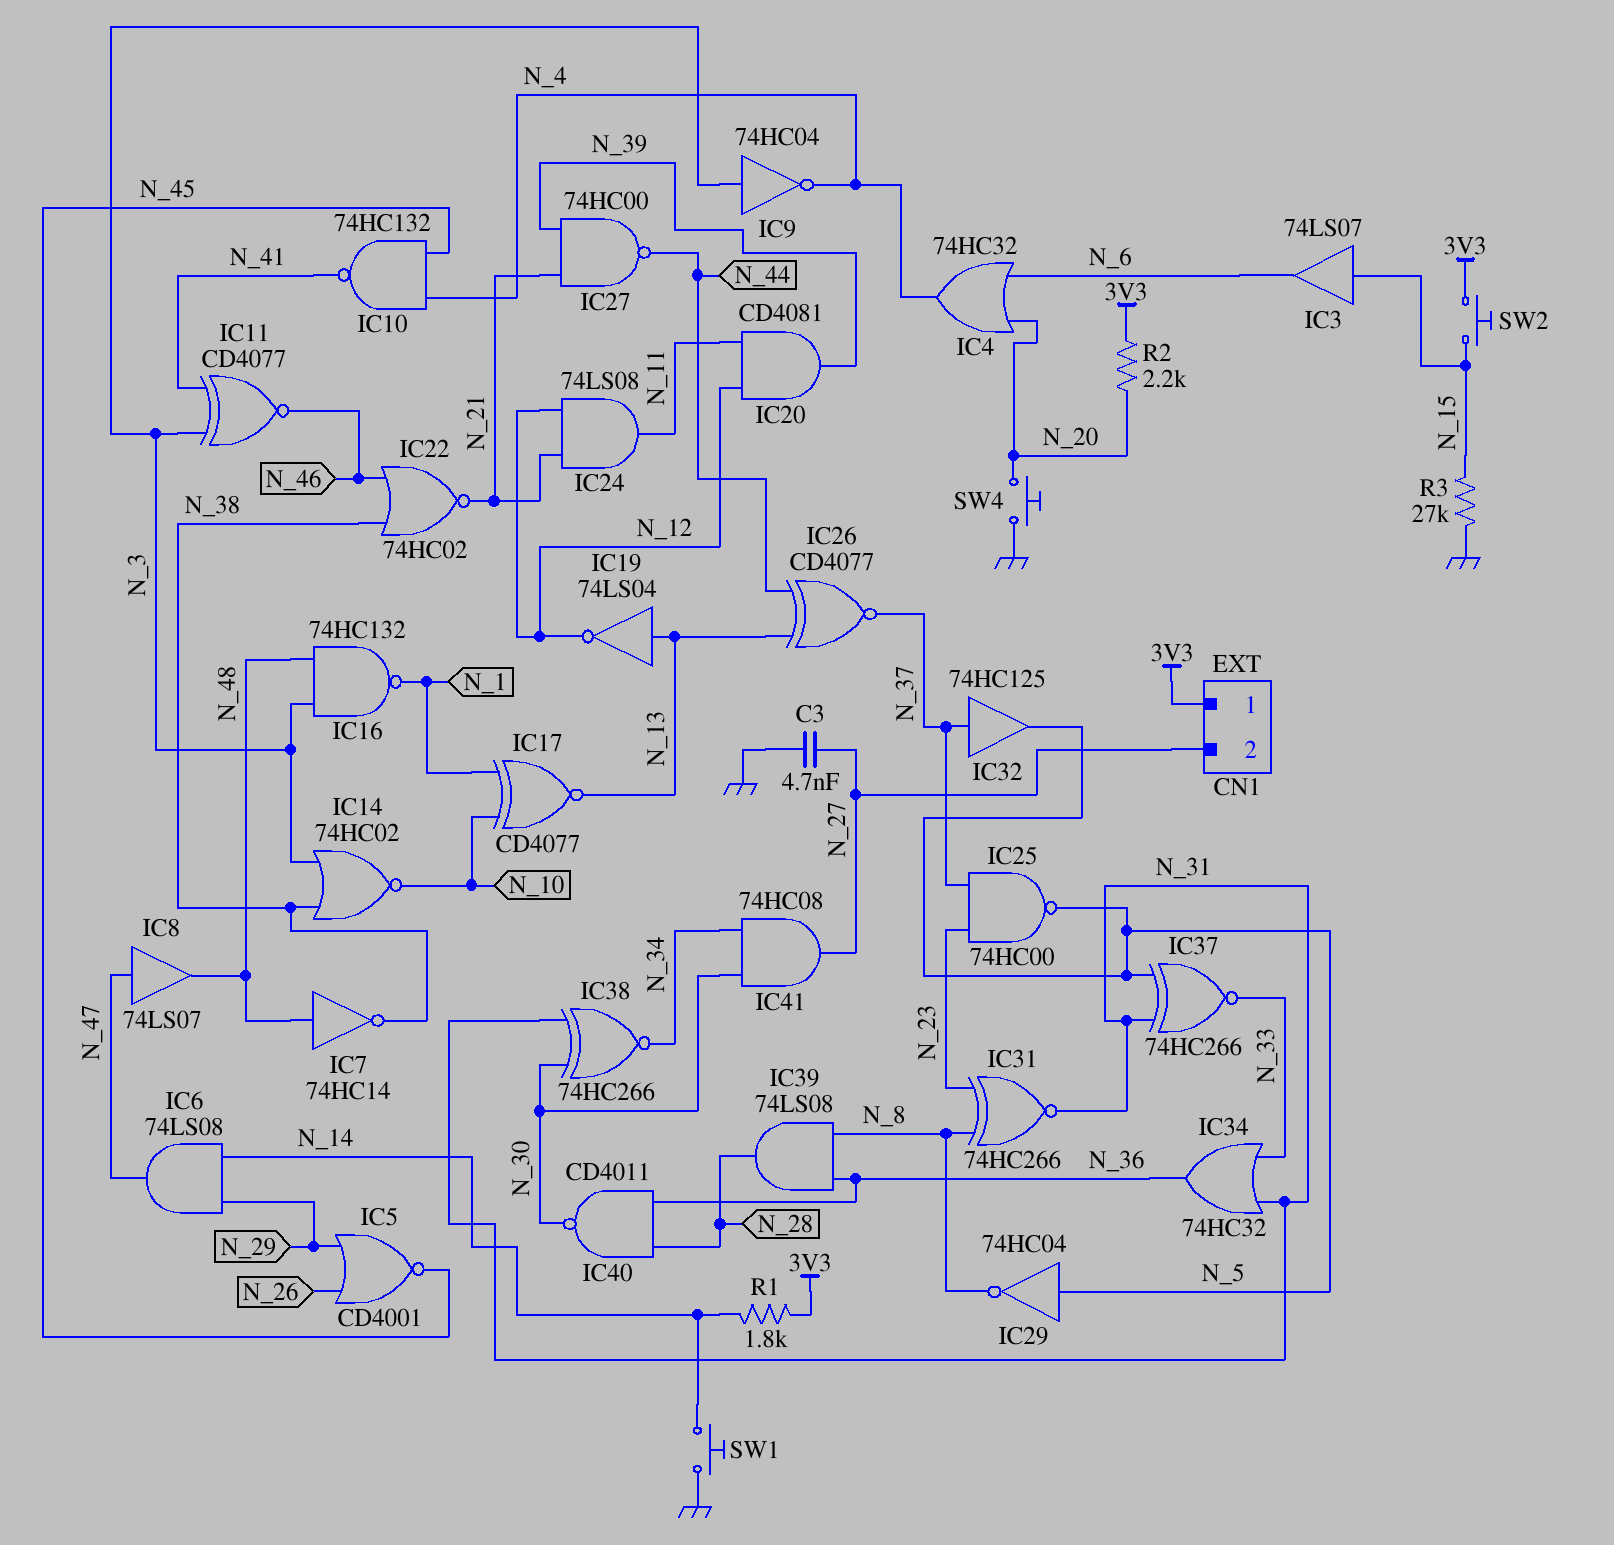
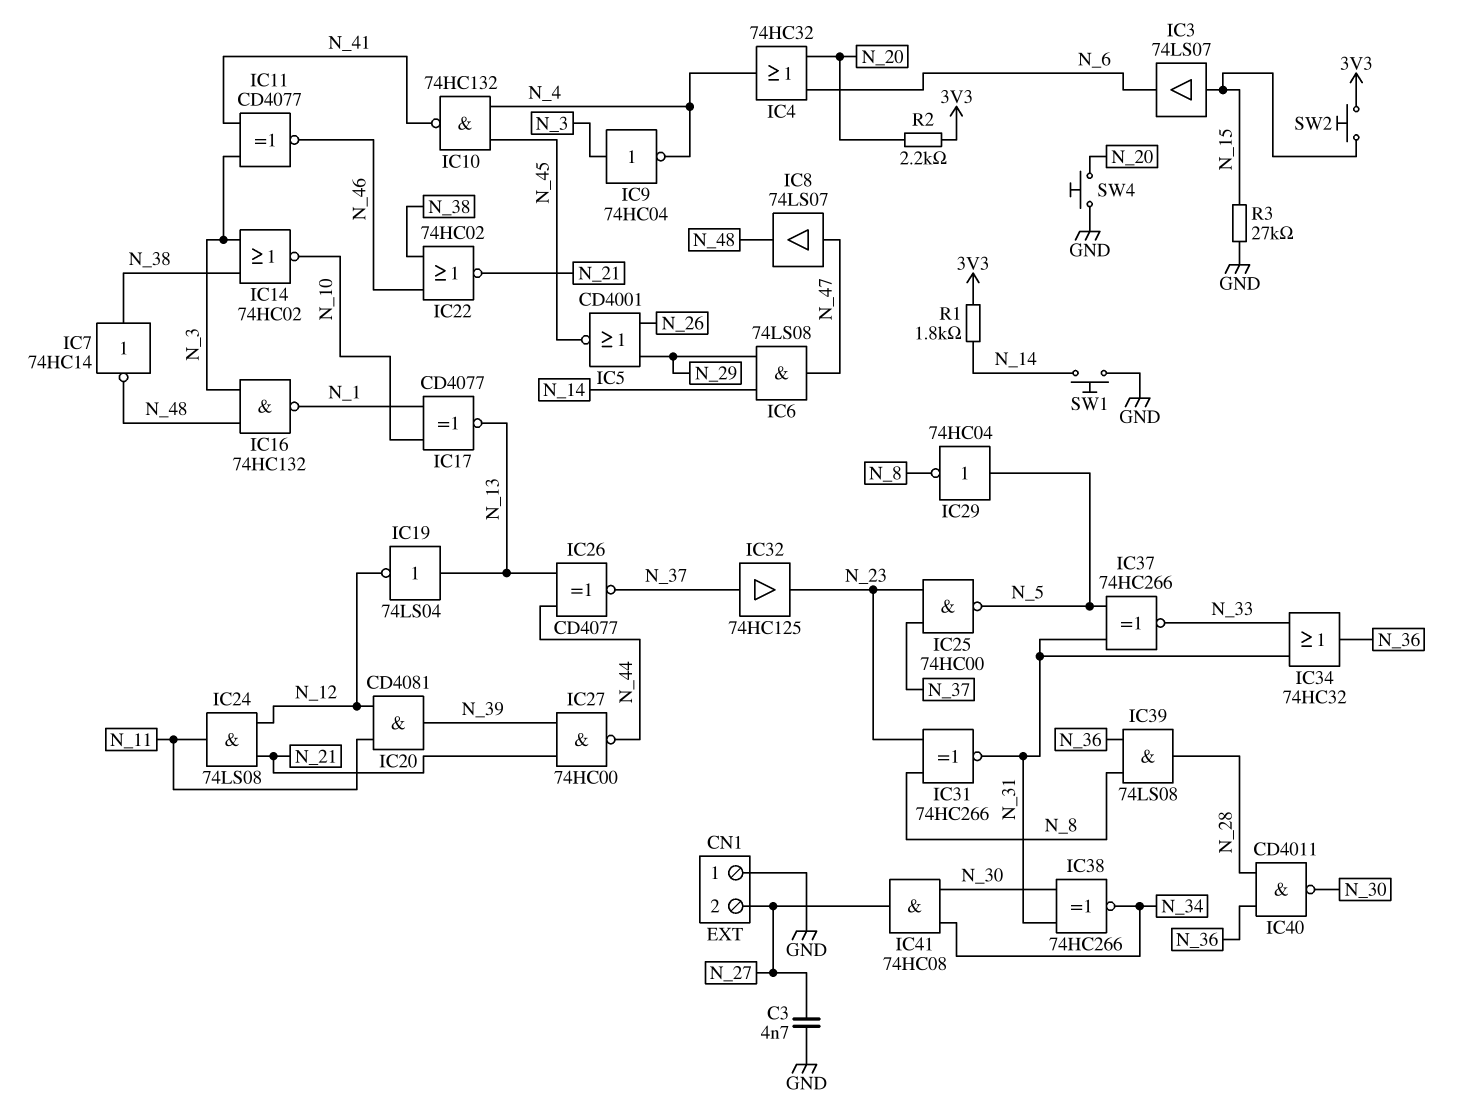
CN1 pin 1: 3V3 -> GND
IC7: NOT 74HC14 (in N_48, out N_38) -> NOT 74HC14 (in N_38, out N_48)
IC32: buffer 74HC125 (in N_37, out N_5) -> buffer 74HC125 (in N_37, out N_23)

